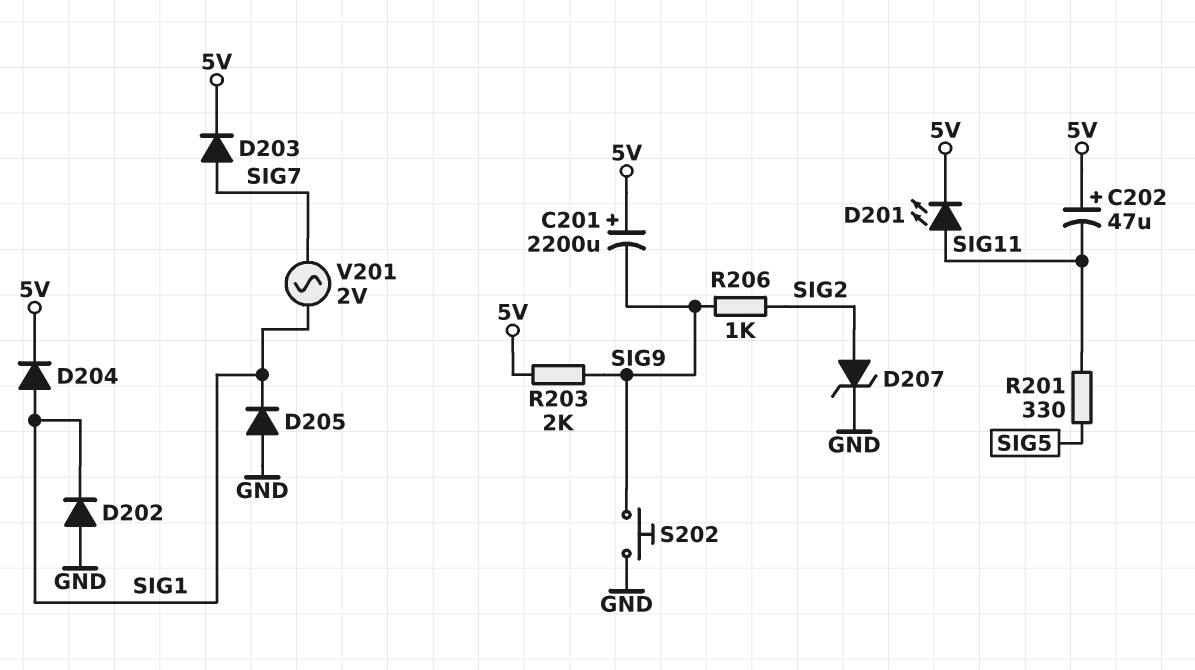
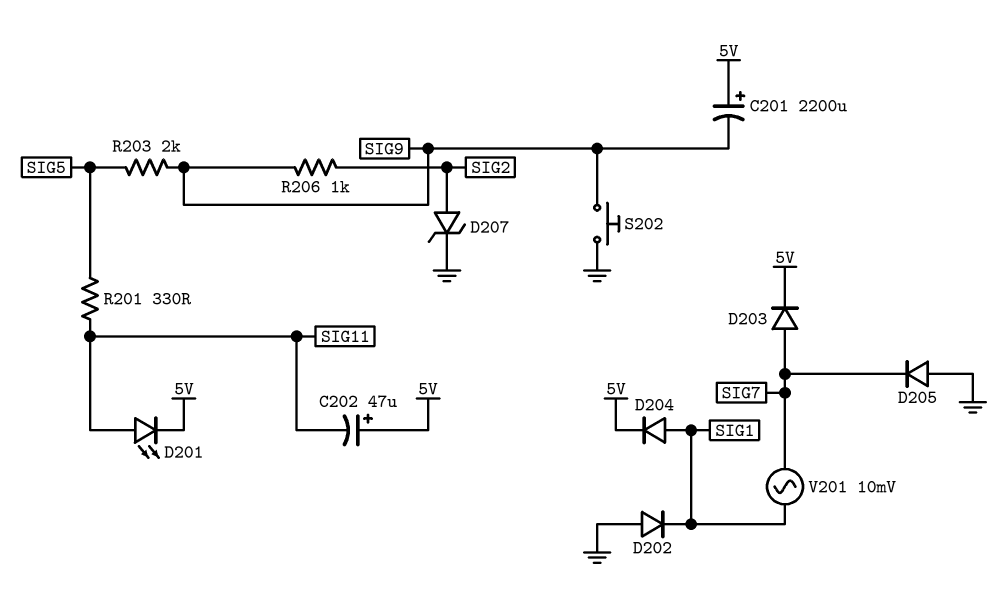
D205: diode (A GND, K SIG1) -> diode (A GND, K SIG7)
R203: 2k (5V, SIG9) -> 2k (SIG5, SIG9)
V201: AC 2V (SIG1, SIG7) -> AC 10mV (SIG1, SIG7)

